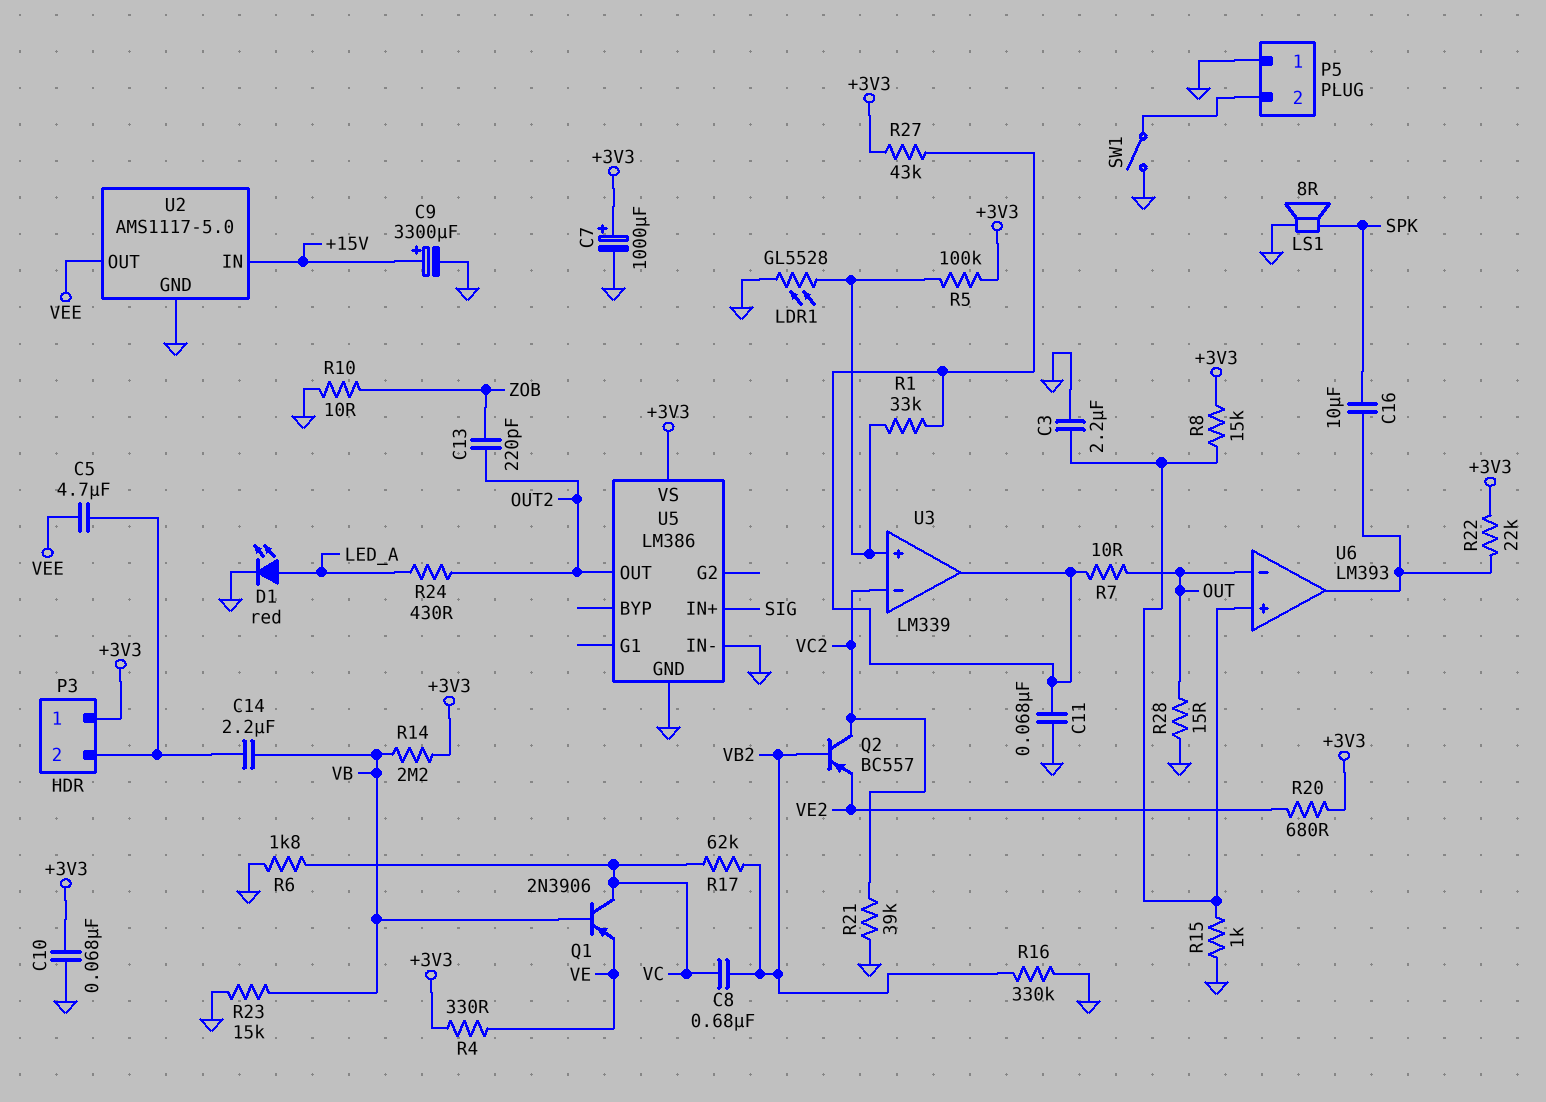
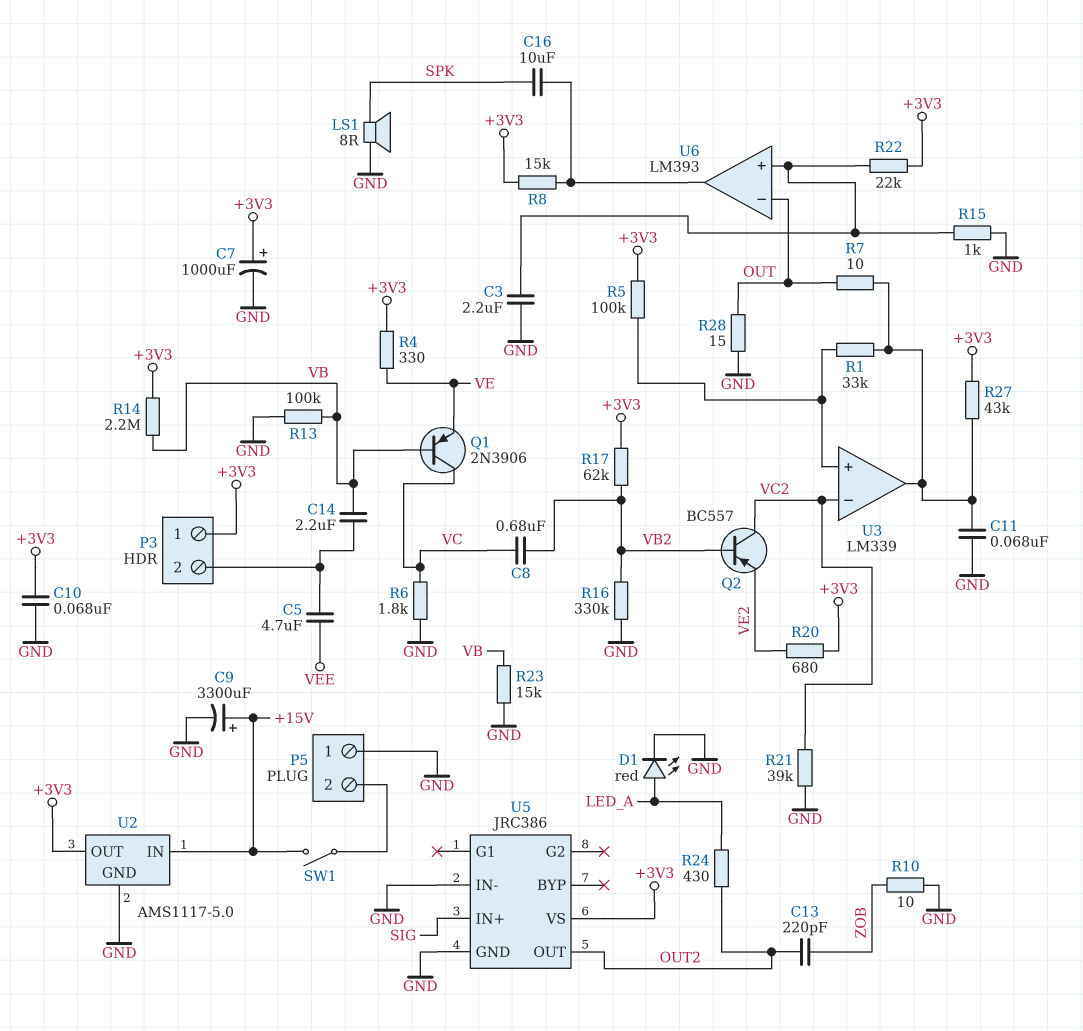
LDR1: GL5528 (GND, U3/in+) -> none
R8: 15k (+3V3, U6/in+) -> 15k (+3V3, U6/out)
R13: none -> 100k (GND, VB)
R17: 62k (VB2, VC) -> 62k (+3V3, VB2)
R22: 22k (+3V3, U6/out) -> 22k (+3V3, U6/in+)
SW1: switch (GND, P5/2) -> switch (+15V, P5/2)
U2 pin OUT: VEE -> +3V3
U5: LM386 -> JRC386

